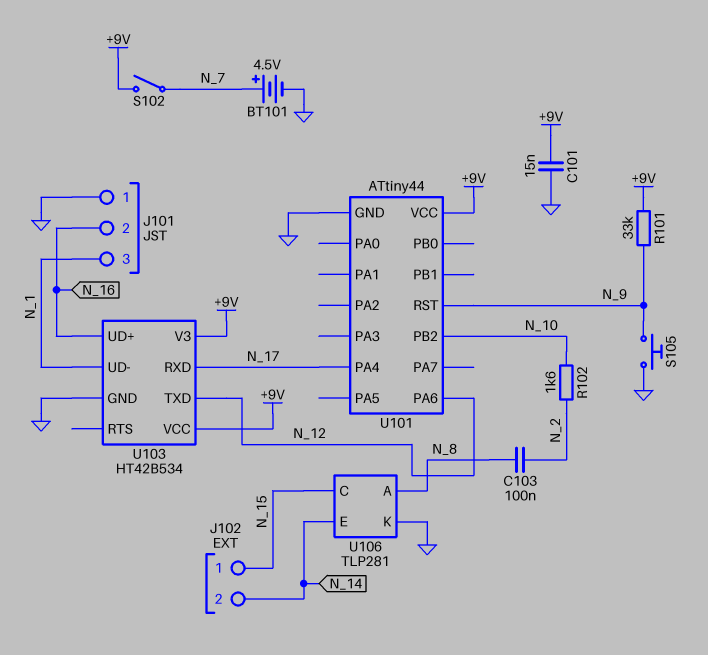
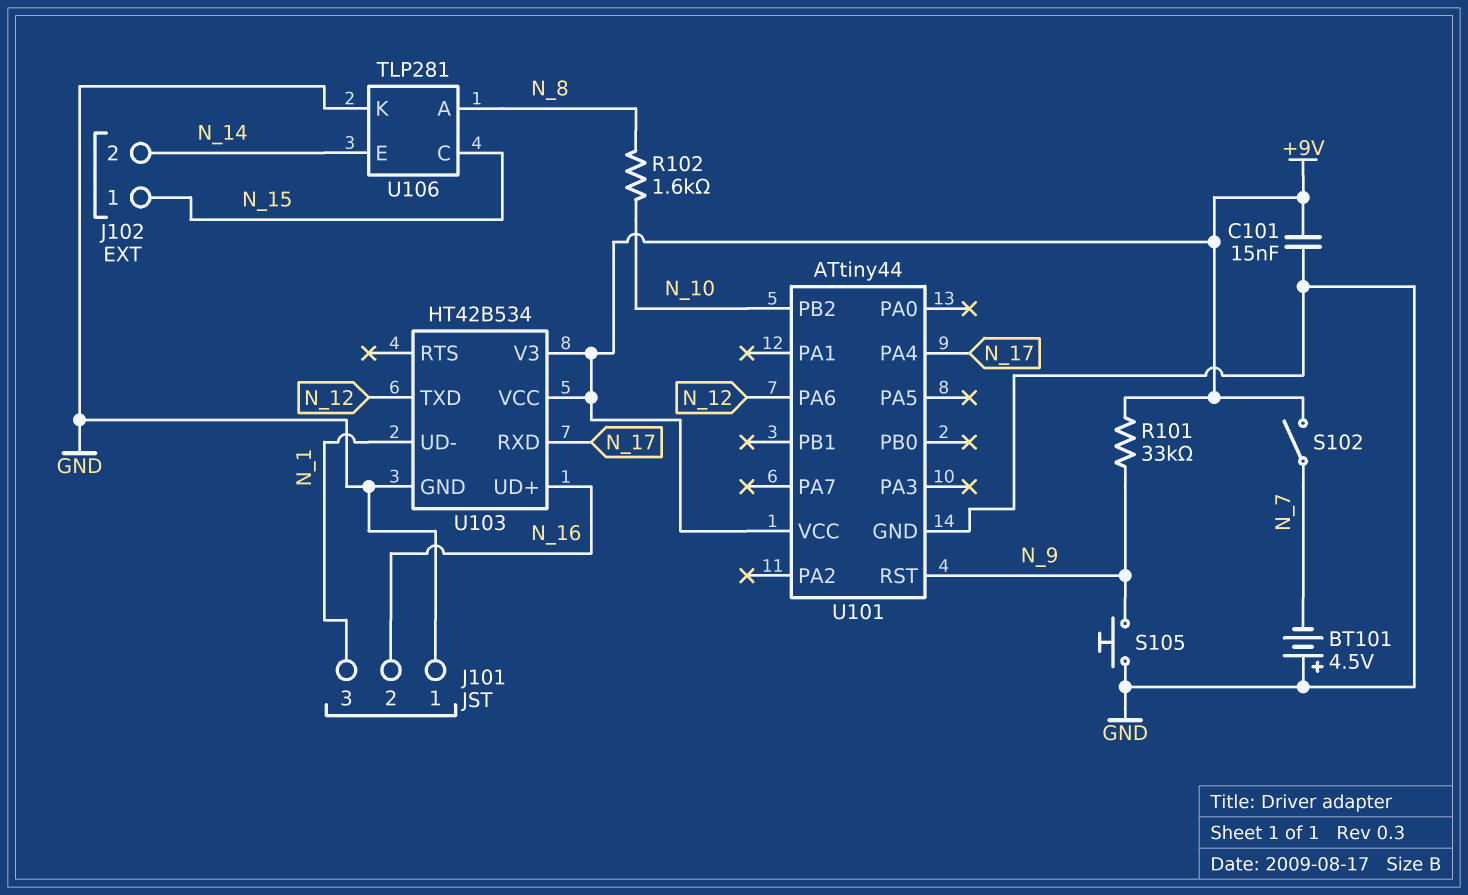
BT101: 4.5V (plus N_7, minus GND) -> 4.5V (plus GND, minus N_7)
C103: 100nF (N_2, N_8) -> none
R102: 1.6k (N_2, N_10) -> 1.6k (N_8, N_10)

